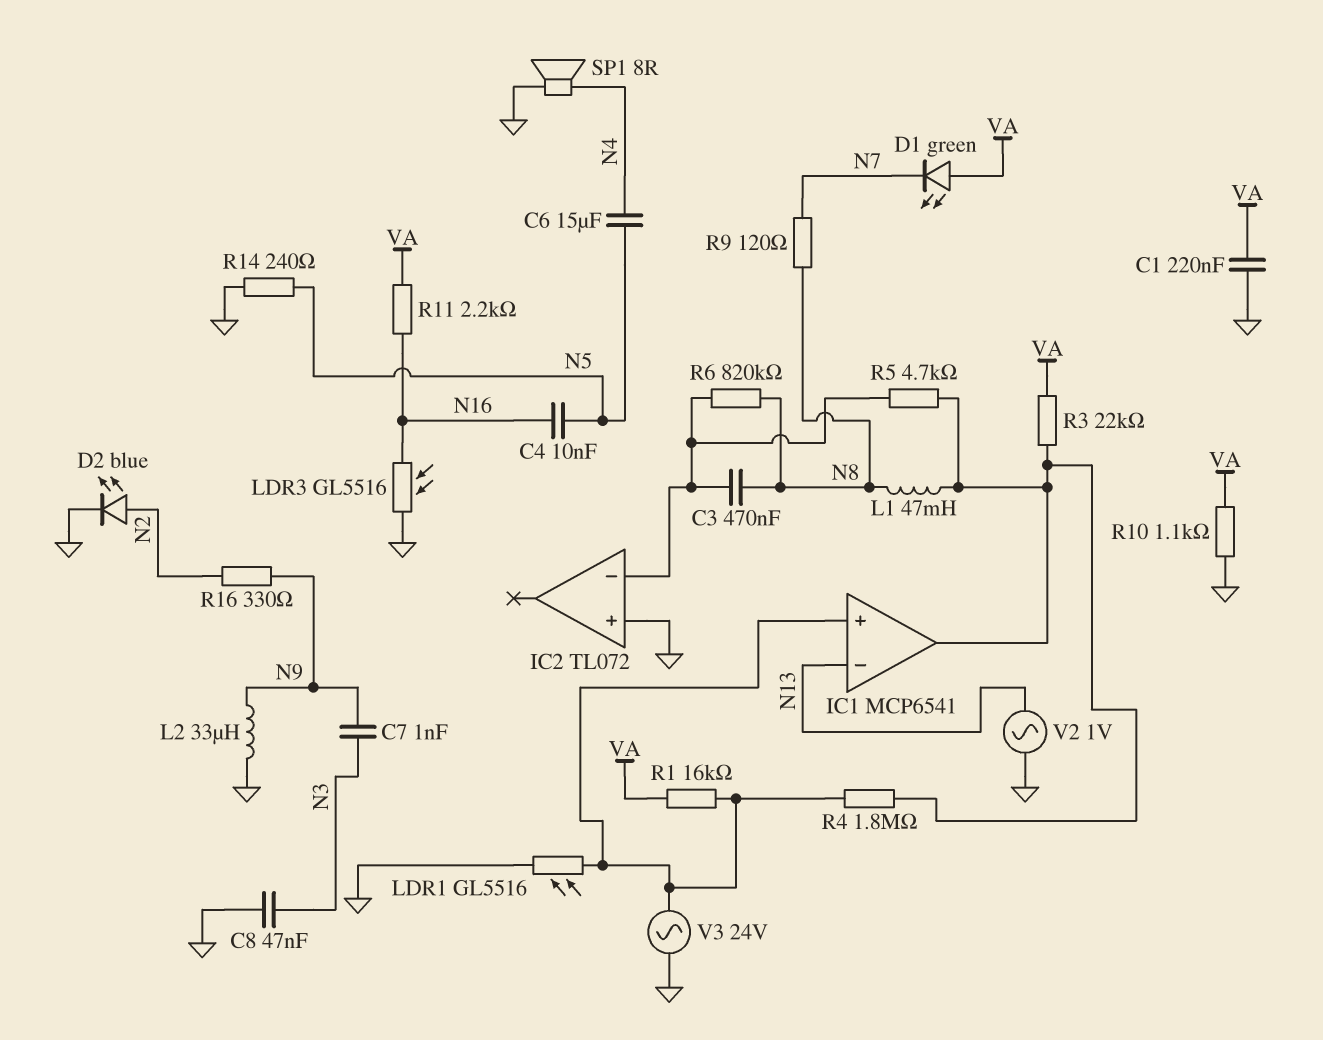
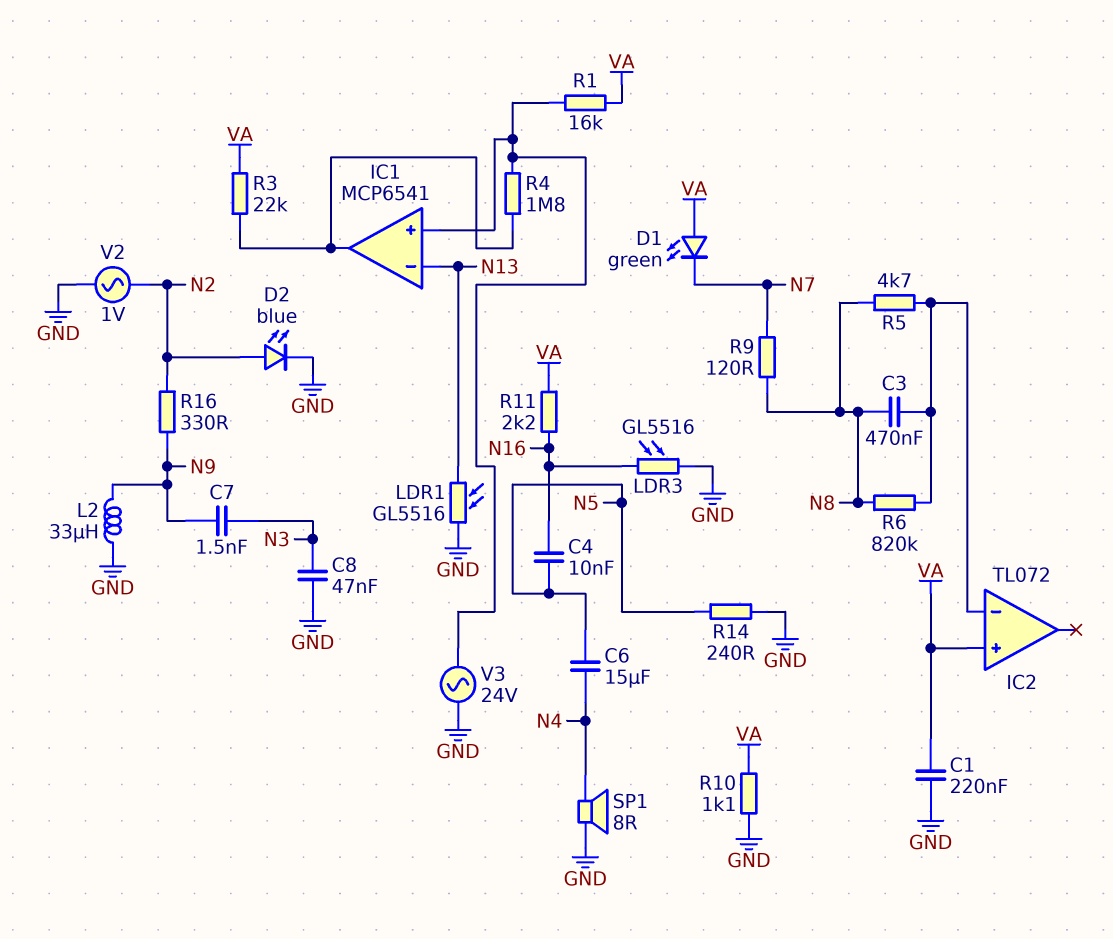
C7: 1nF (N3, N9) -> 1.5nF (N3, N9)
IC2 pin in+: GND -> VA
L1: 47mH (IC1/out, N8) -> none
LDR1: GL5516 (GND, IC1/in+) -> GL5516 (GND, N13)
R5: 4.7k (IC1/out, IC2/in-) -> 4.7k (IC2/in-, N8)
V2: AC 1V (GND, N13) -> AC 1V (GND, N2)

